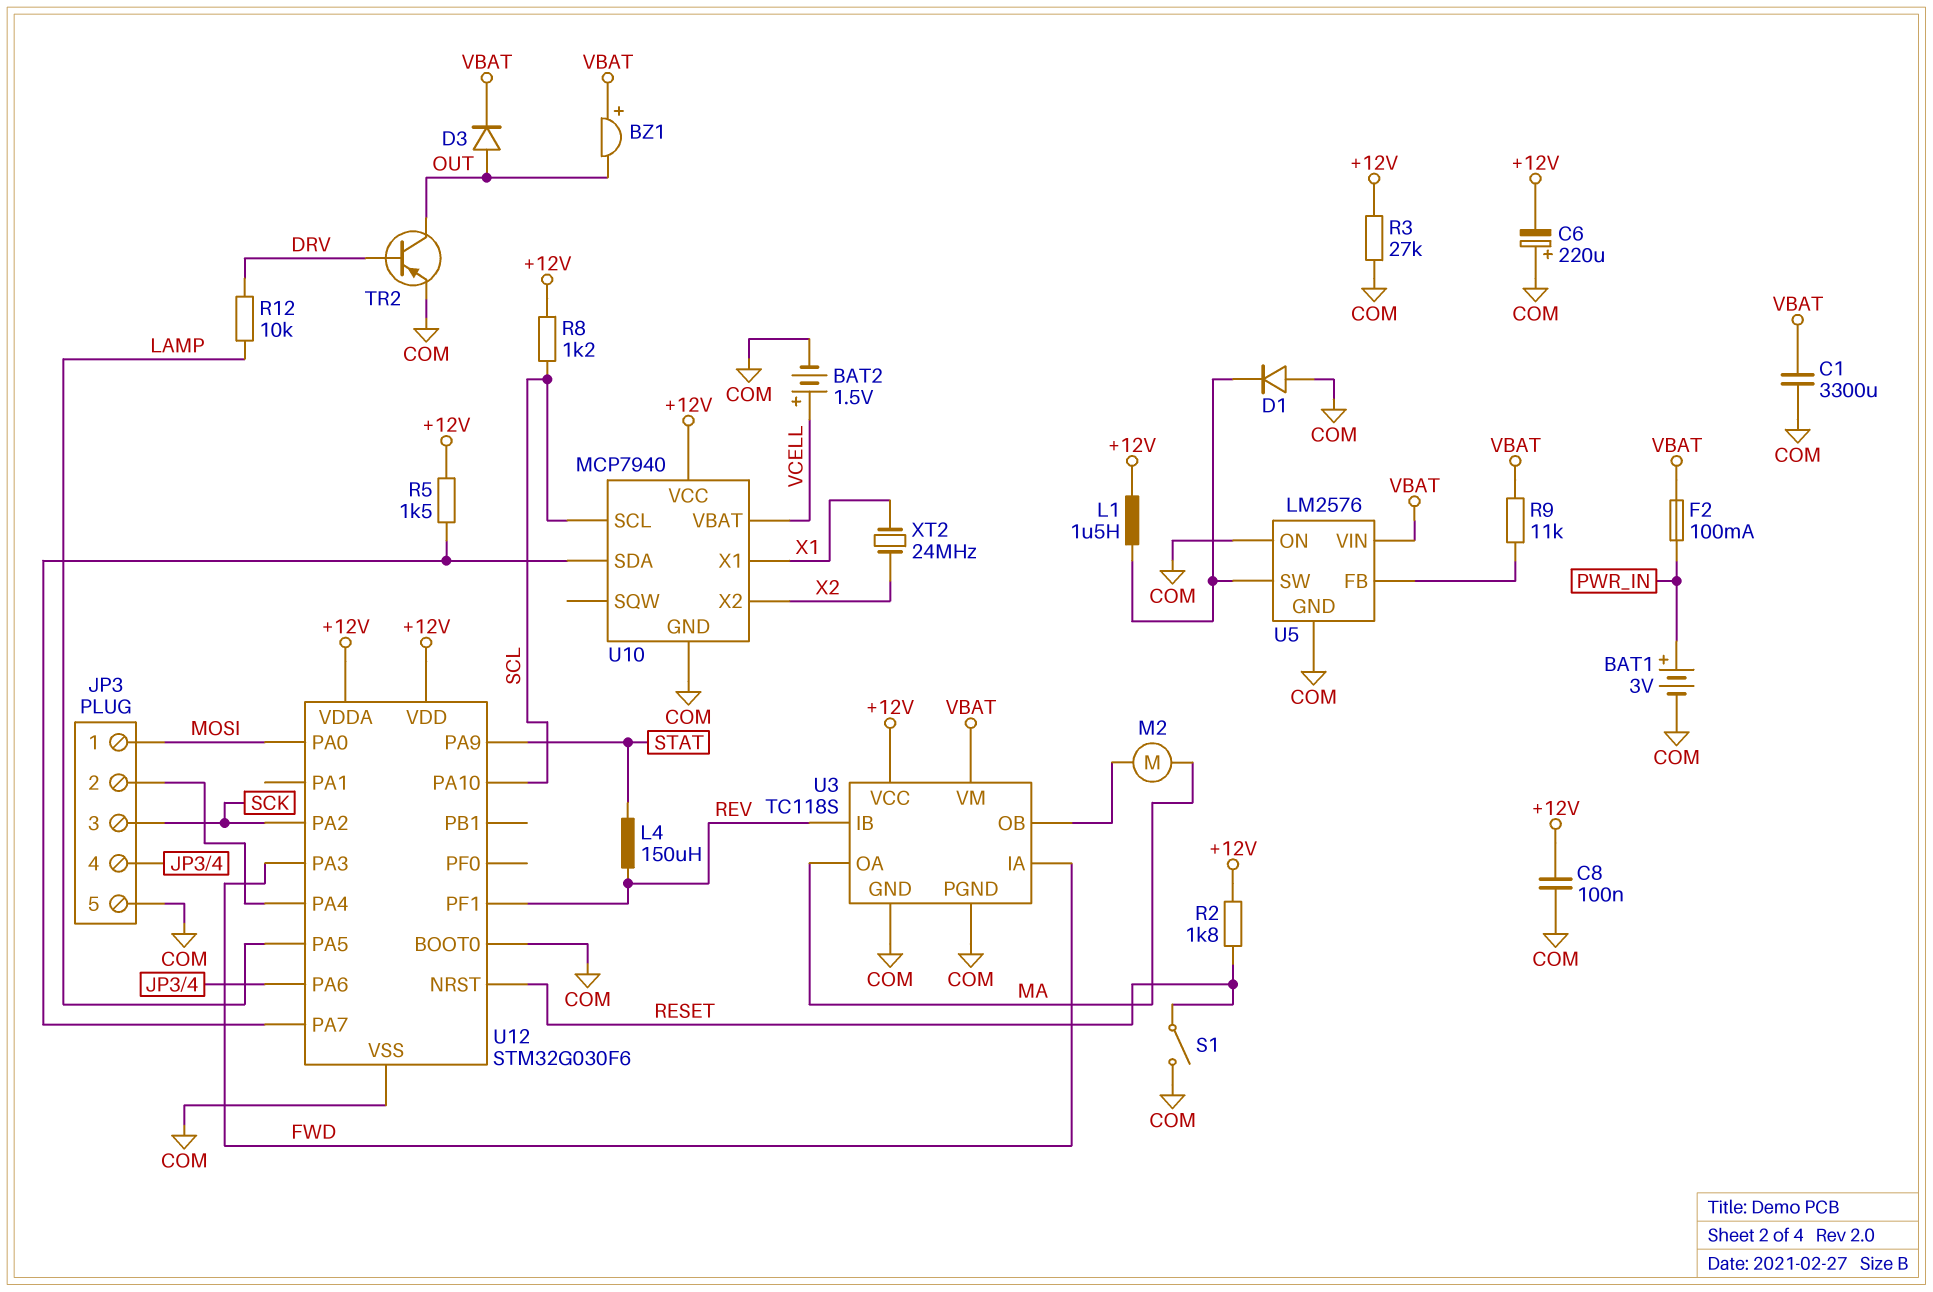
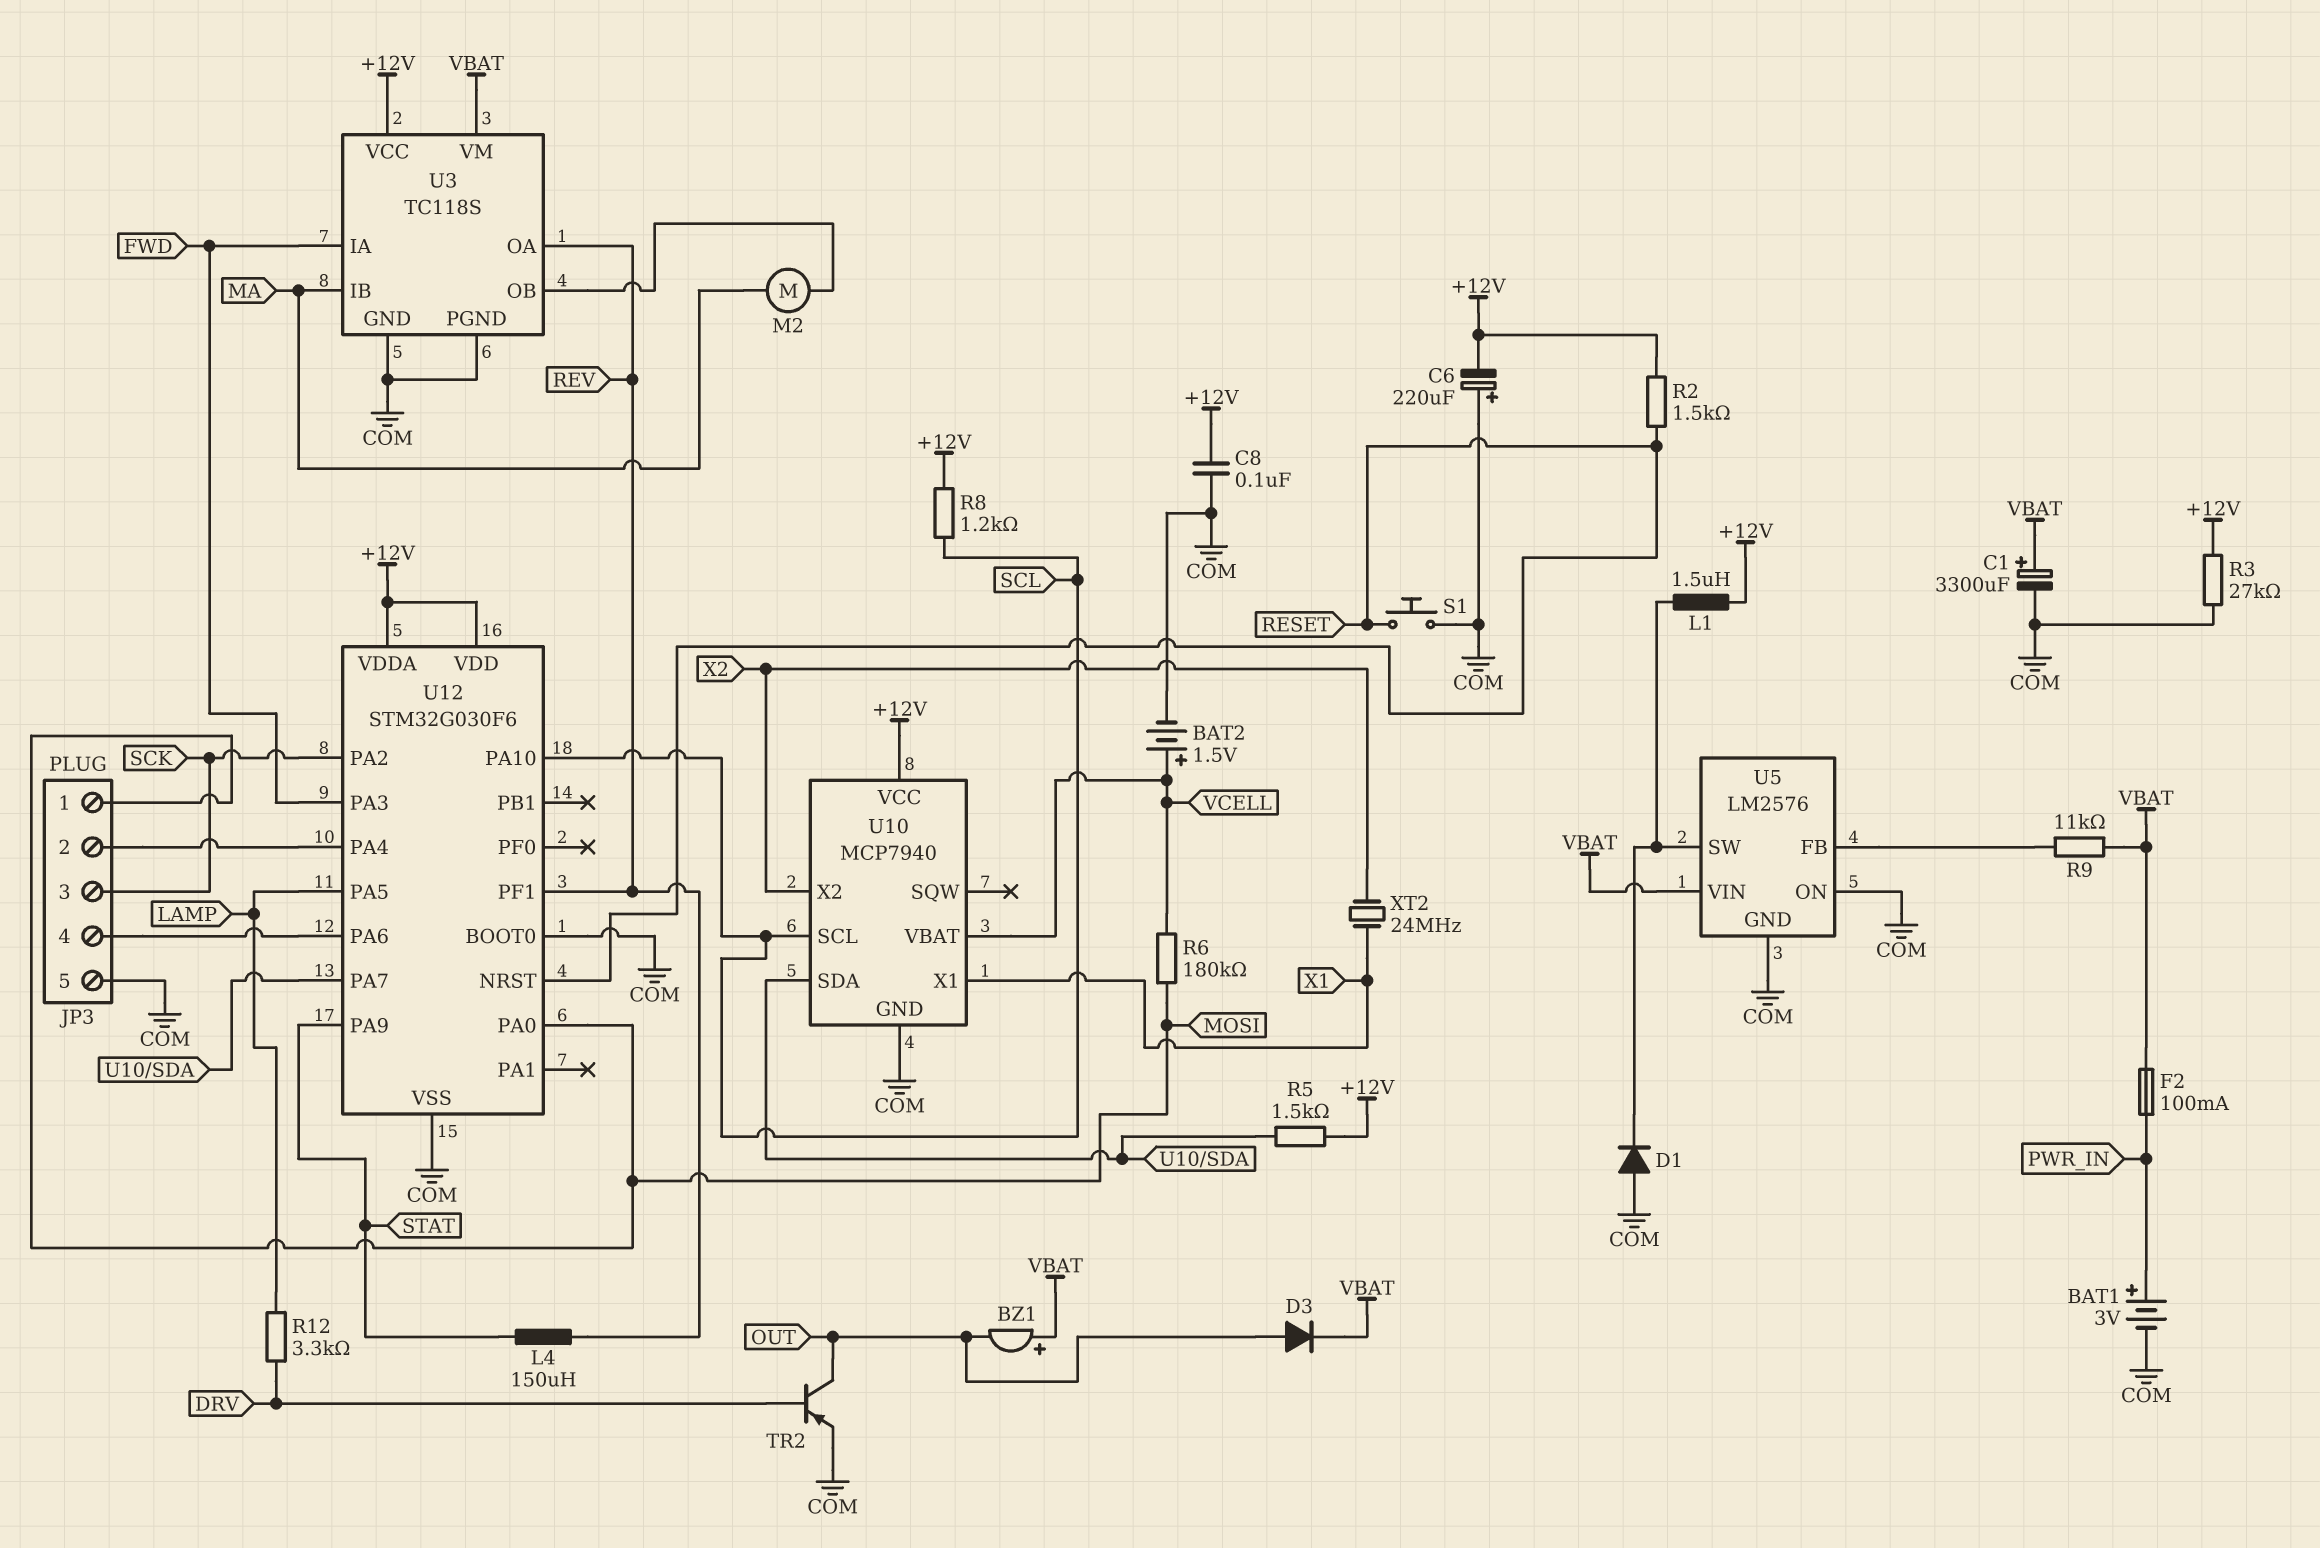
C1: 3300uF (COM, VBAT) -> 3300uF (plus VBAT, minus COM)
R2: 1.8k (+12V, RESET) -> 1.5k (+12V, RESET)
R6: none -> 180k (MOSI, VCELL)
R12: 10k (DRV, LAMP) -> 3.3k (DRV, LAMP)
S1: switch (COM, RESET) -> button (COM, RESET)
U3 pin IB: REV -> MA
U3 pin OA: MA -> REV

